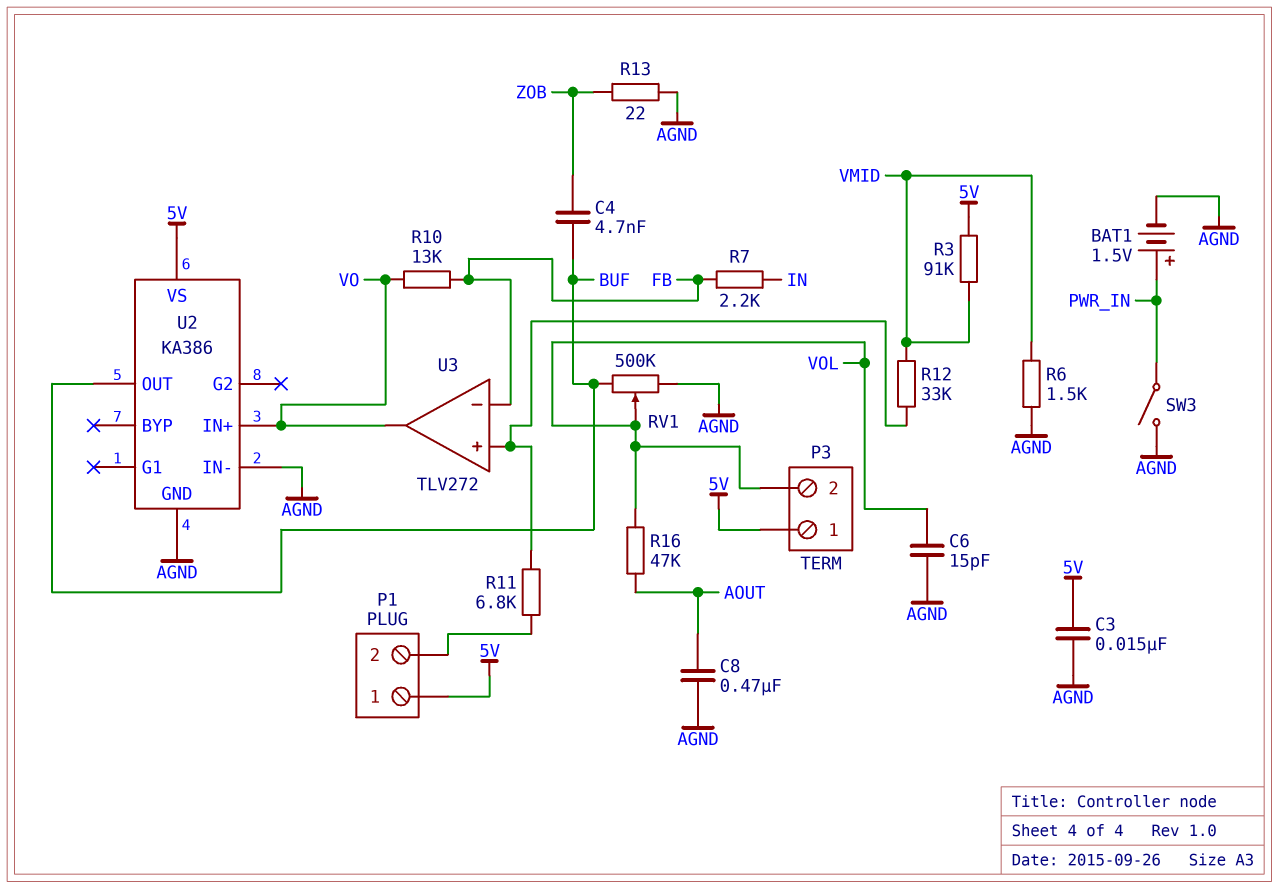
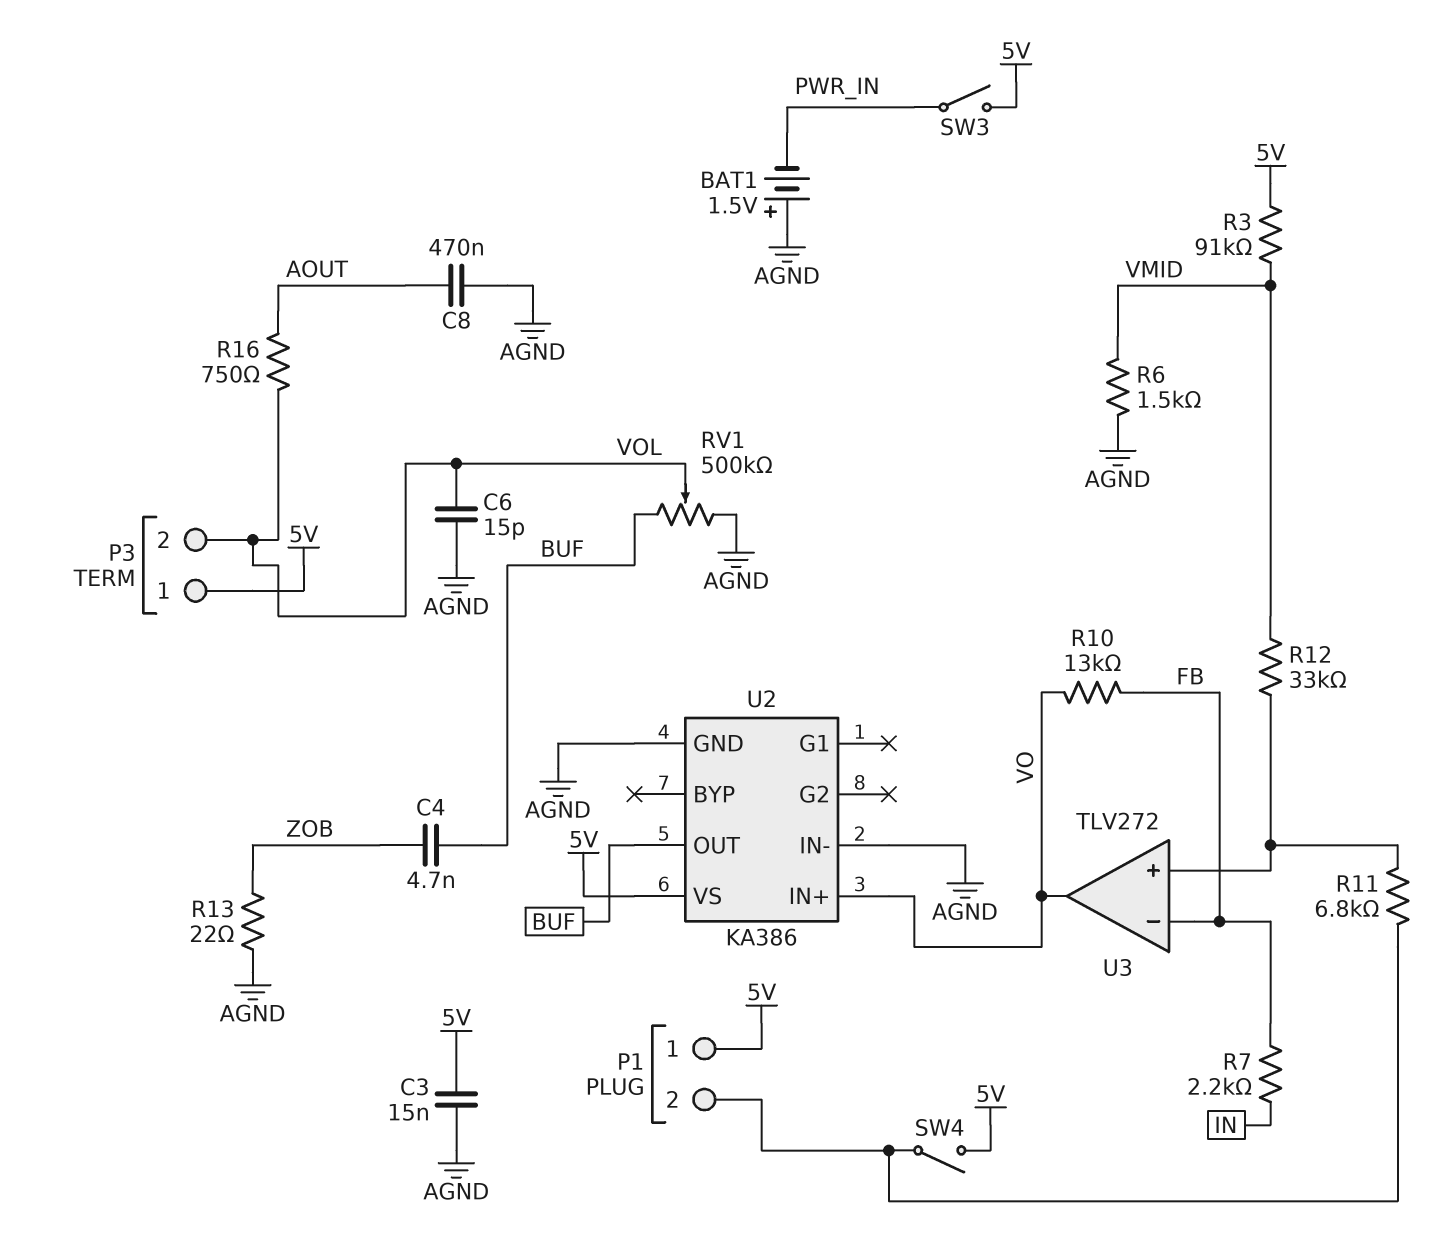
BAT1: 1.5V (plus PWR_IN, minus AGND) -> 1.5V (plus AGND, minus PWR_IN)
R16: 47k (AOUT, VOL) -> 750 (AOUT, VOL)
SW3: switch (AGND, PWR_IN) -> switch (5V, PWR_IN)
SW4: none -> switch (5V, P1/2)

